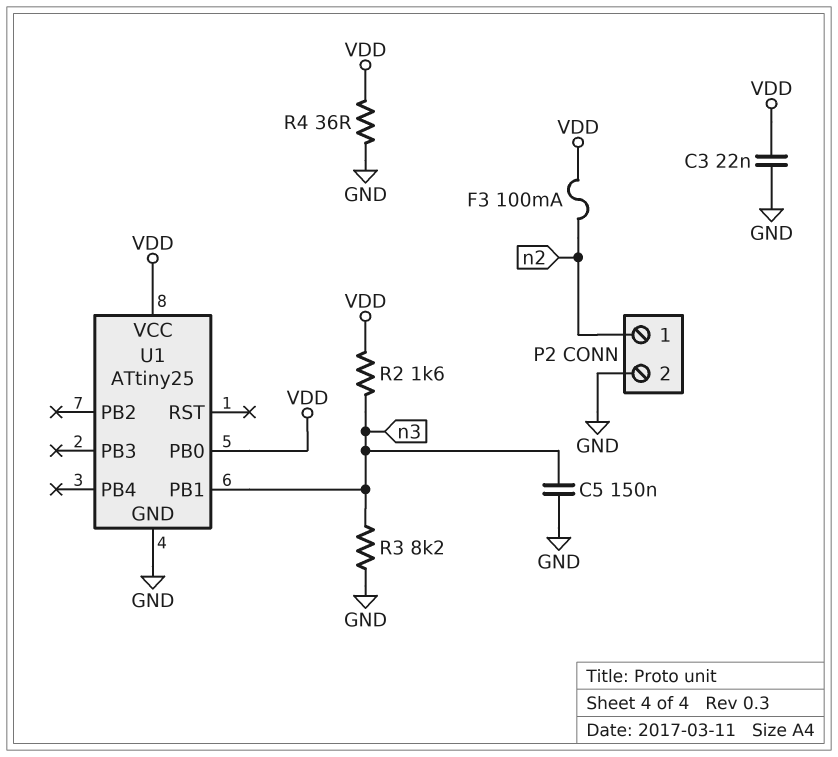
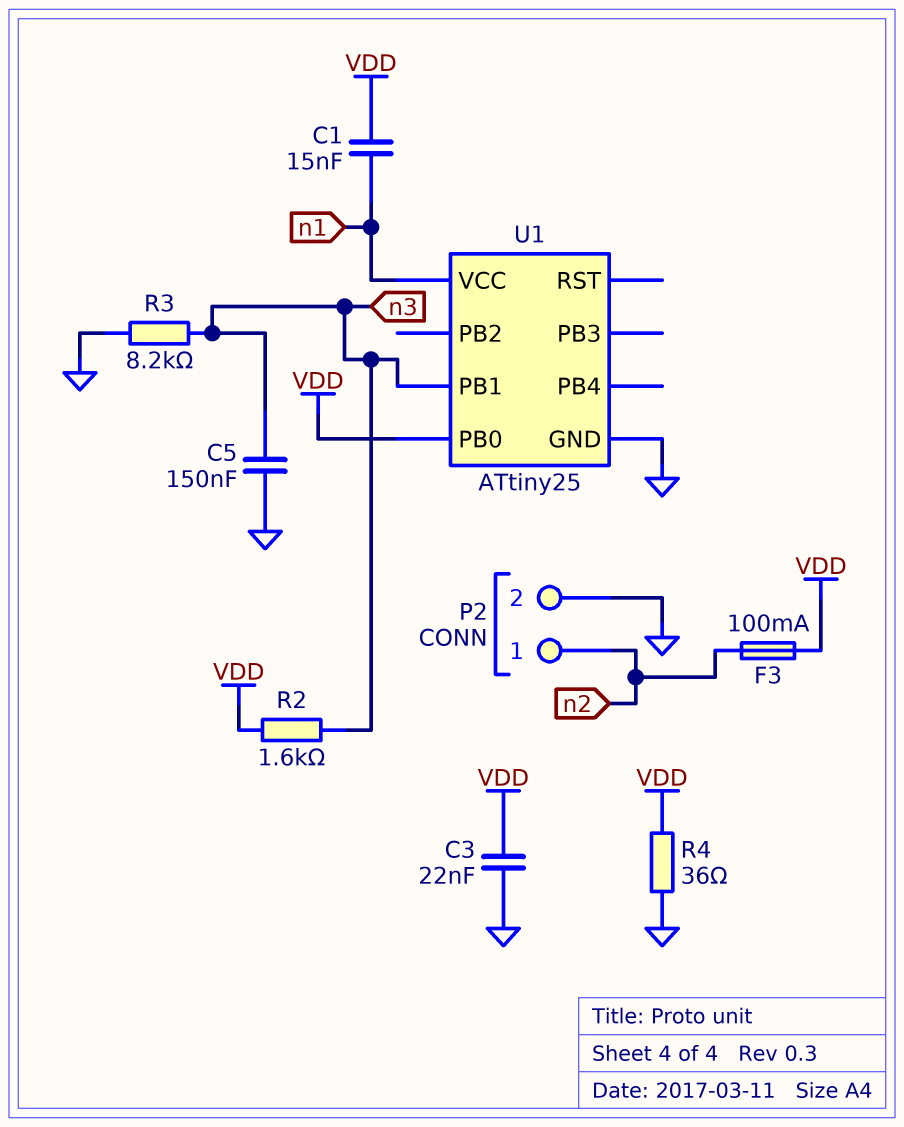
C1: none -> 15nF (VDD, n1)
U1 pin VCC: VDD -> n1

